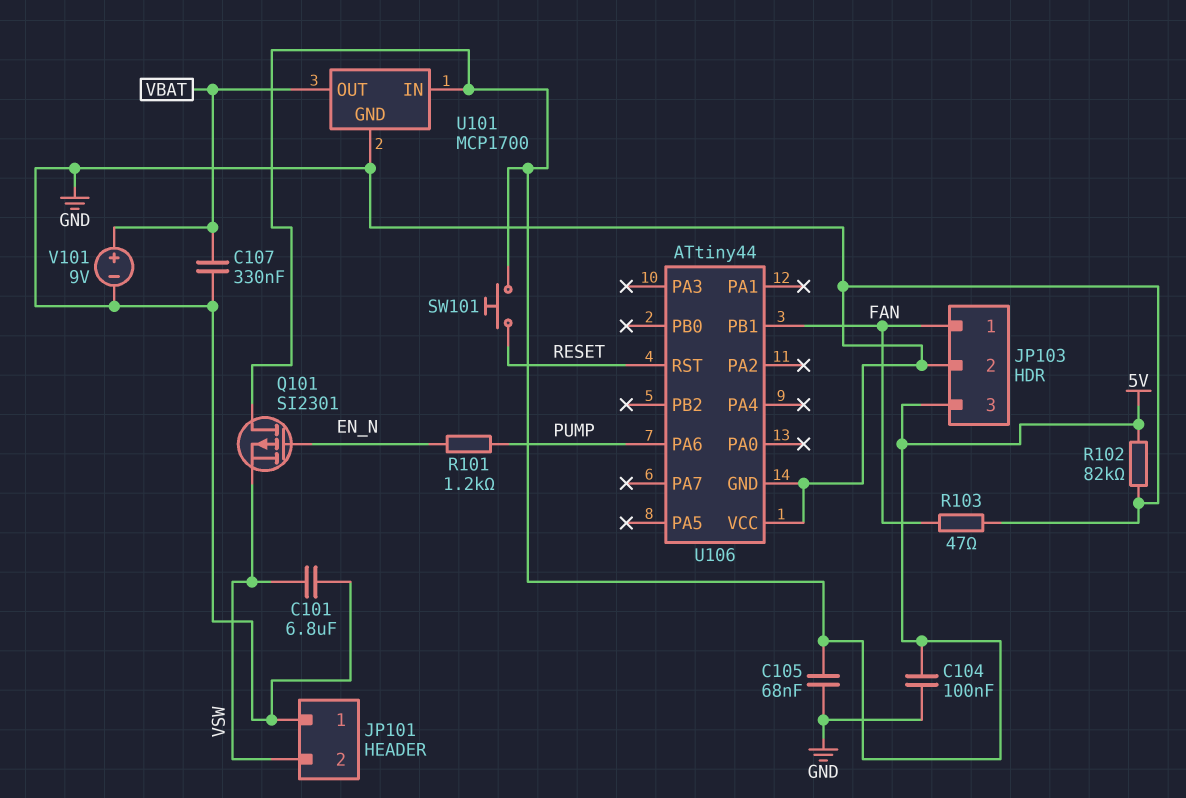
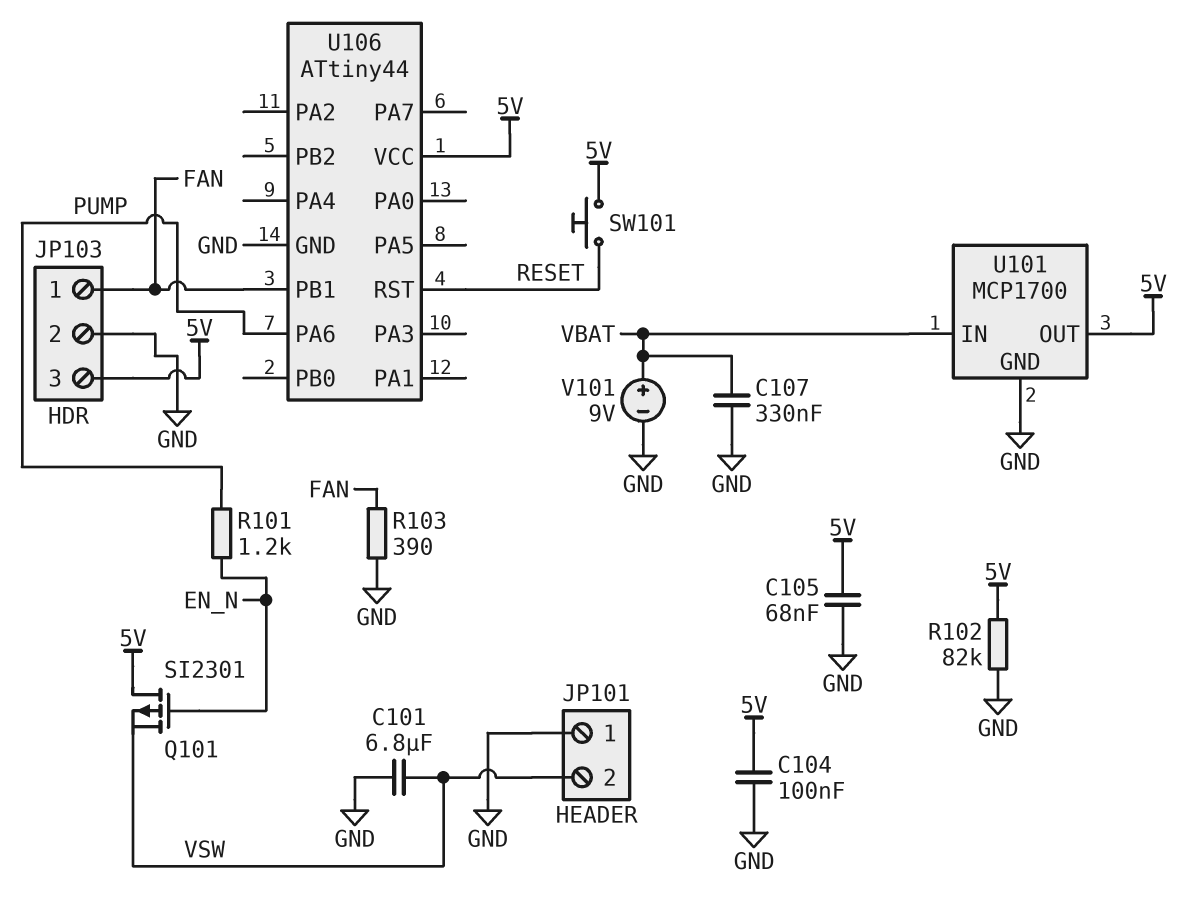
R103: 47 (FAN, GND) -> 390 (FAN, GND)
U101 pin IN: 5V -> VBAT
U101 pin OUT: VBAT -> 5V
U106 pin VCC: GND -> 5V

